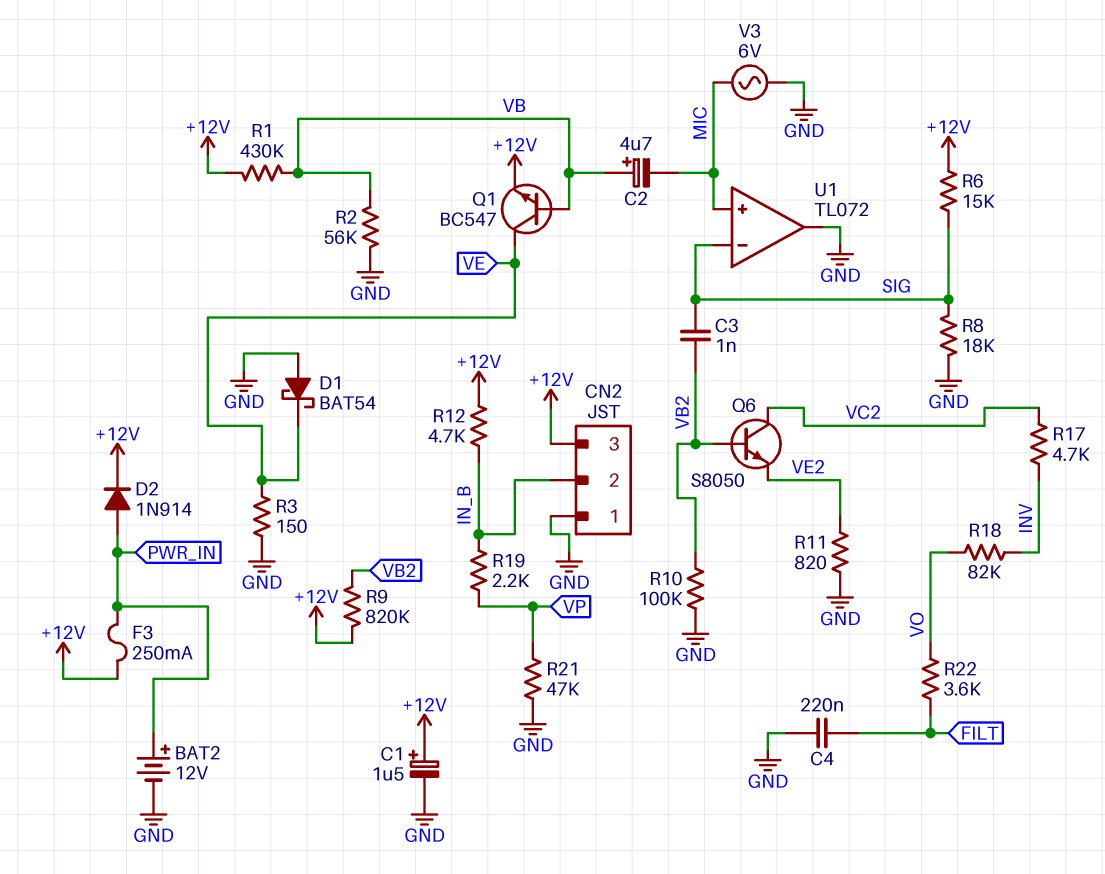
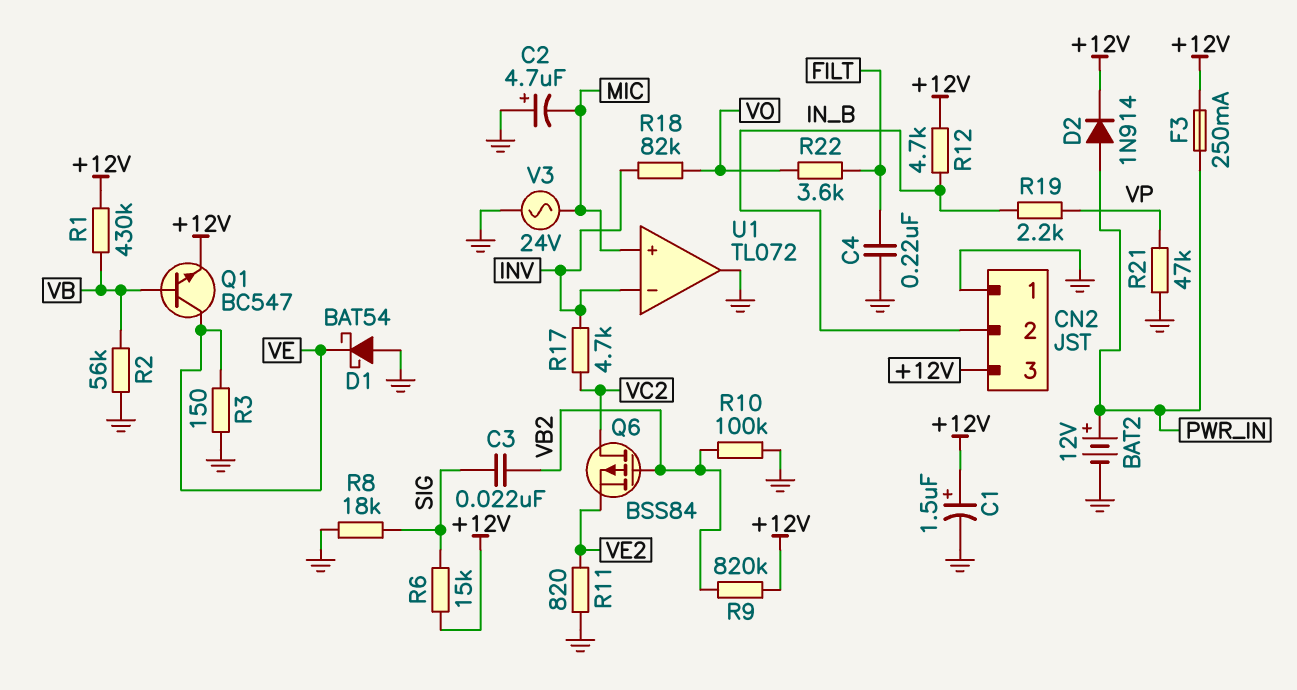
C2: 4.7uF (plus VB, minus MIC) -> 4.7uF (plus GND, minus MIC)
C3: 1nF (SIG, VB2) -> 22nF (SIG, VB2)
Q6: NPN S8050 (B VB2, C VC2, E VE2) -> PMOS BSS84 (G VB2, D VC2, S VE2)
U1 pin in-: SIG -> INV
V3: AC 6V (GND, MIC) -> AC 24V (GND, MIC)

